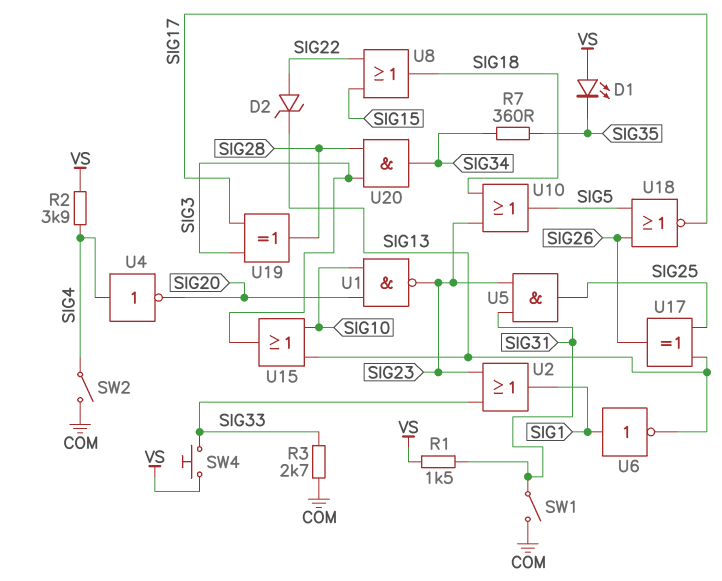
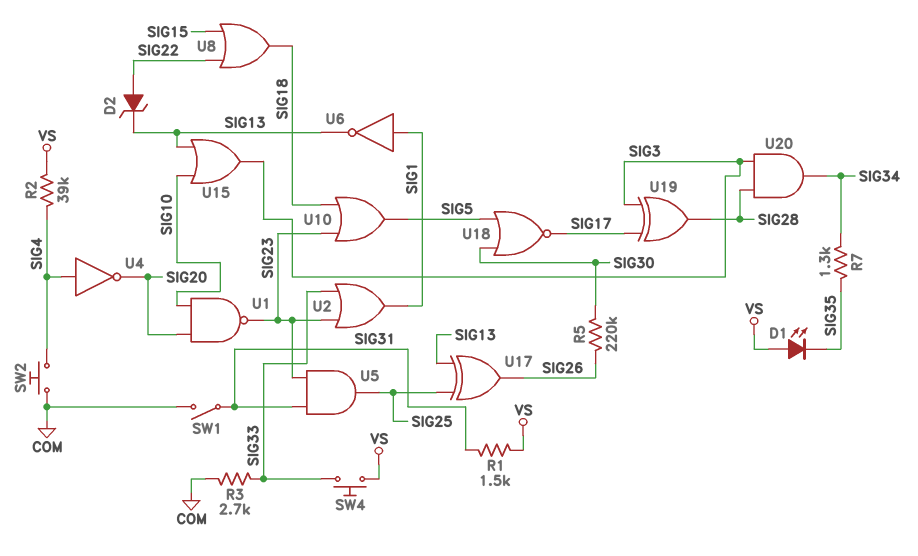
R2: 3.9k (SIG4, VS) -> 39k (SIG4, VS)
R5: none -> 220k (SIG26, SIG30)
R7: 360 (SIG34, SIG35) -> 1.3k (SIG34, SIG35)
SW2: switch (COM, SIG4) -> button (COM, SIG4)
U18: NOR (in SIG5, in SIG26, out SIG17) -> NOR (in SIG5, in SIG30, out SIG17)

